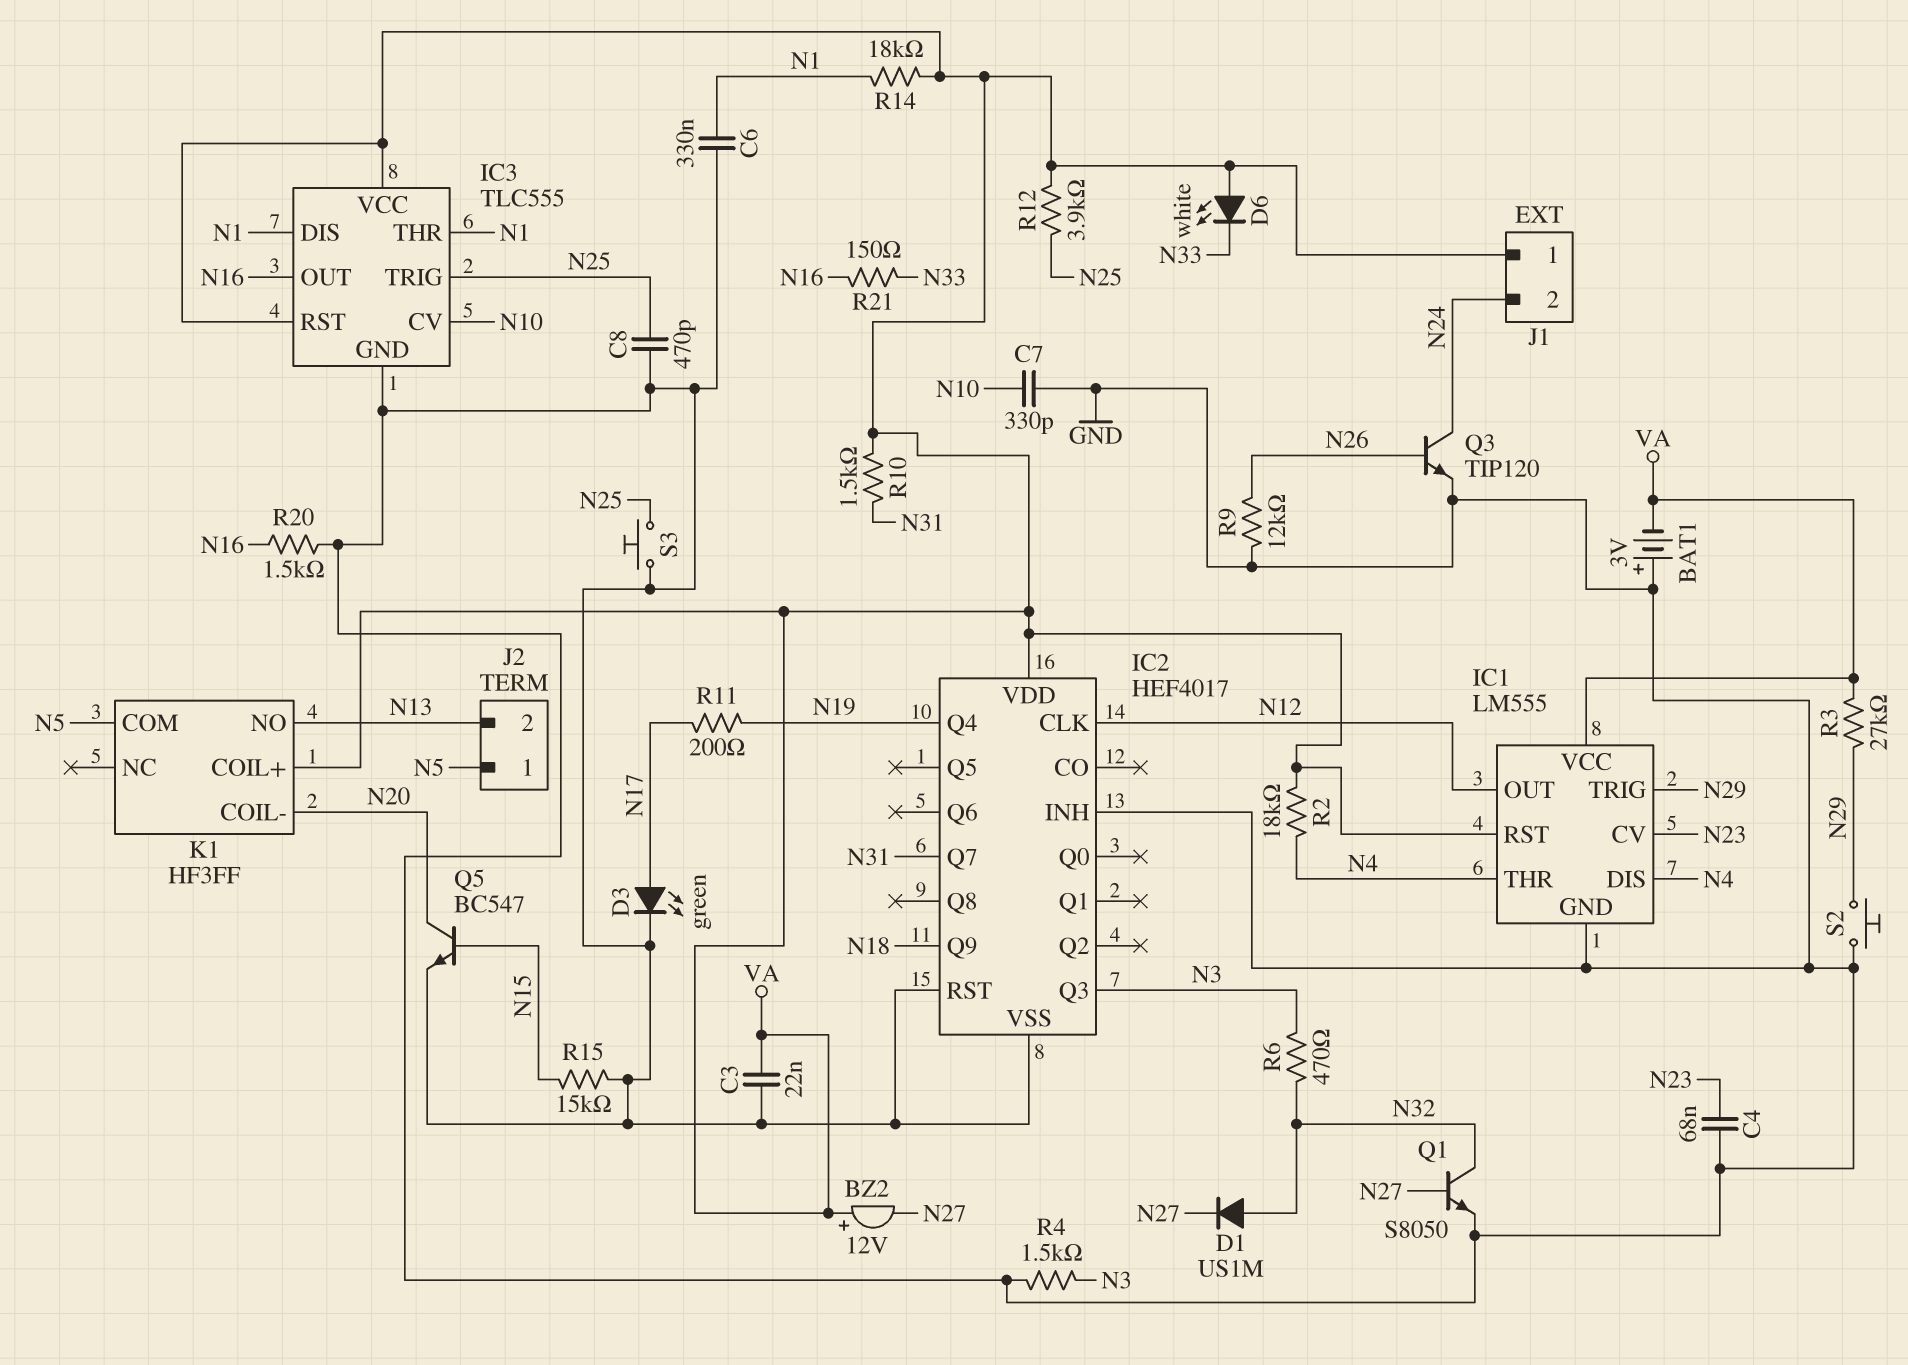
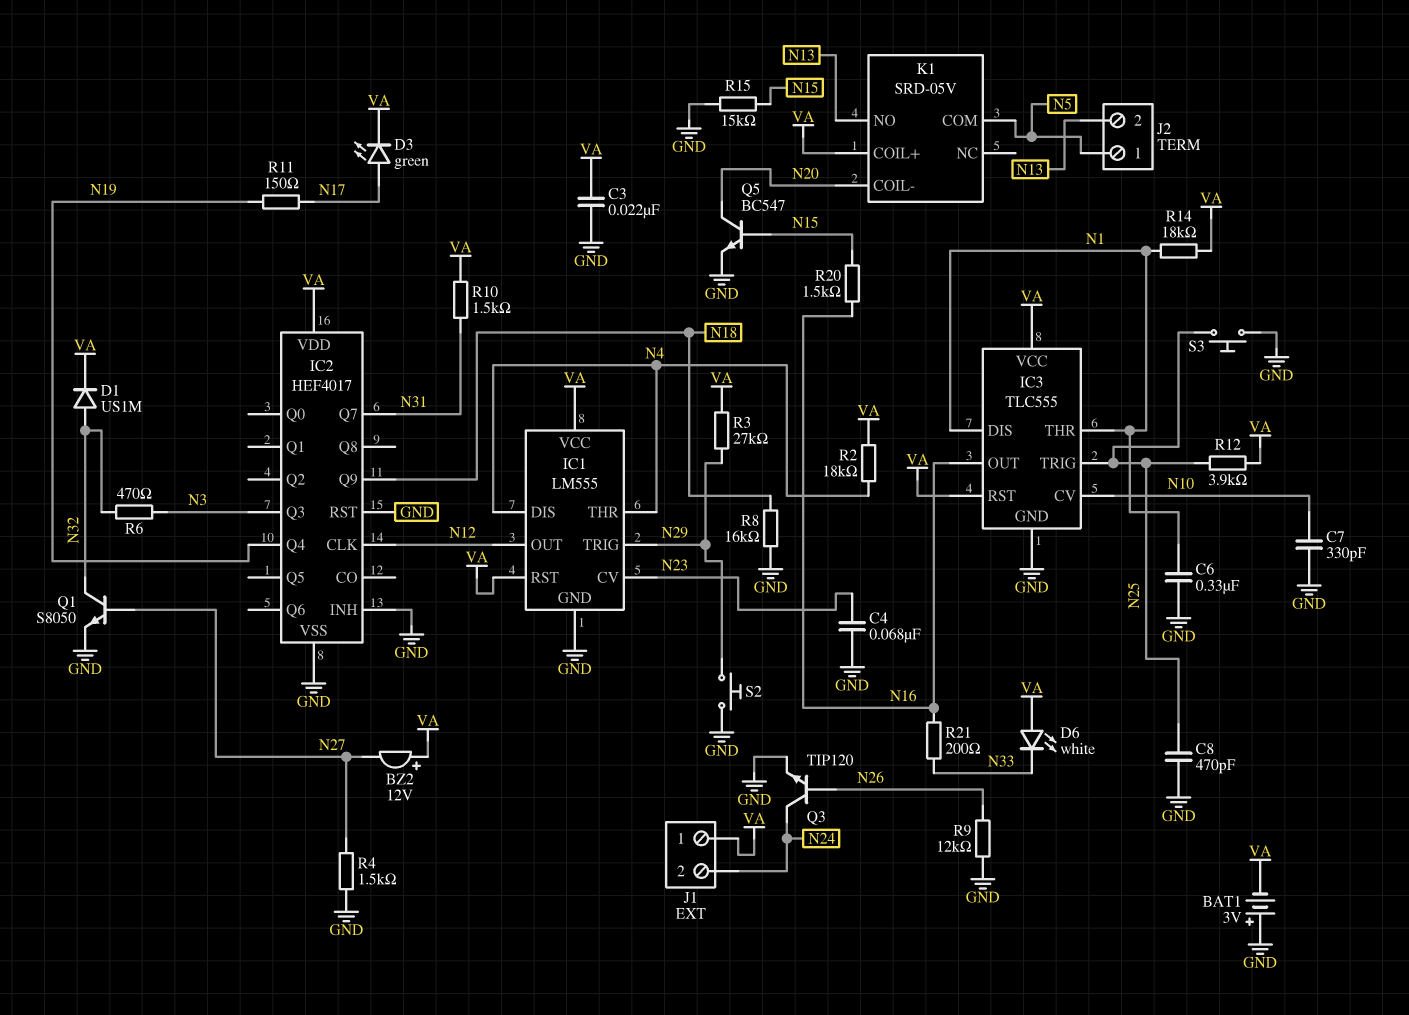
D1: diode US1M (A N32, K N27) -> diode US1M (A N32, K VA)
D3: LED green (A N17, K GND) -> LED green (A N17, K VA)
K1: HF3FF -> SRD-05V
R4: 1.5k (GND, N3) -> 1.5k (GND, N27)
R8: none -> 16k (GND, N18)
R11: 200 (N17, N19) -> 150 (N17, N19)
R20: 1.5k (GND, N16) -> 1.5k (N15, N16)
R21: 150 (N16, N33) -> 200 (N16, N33)

